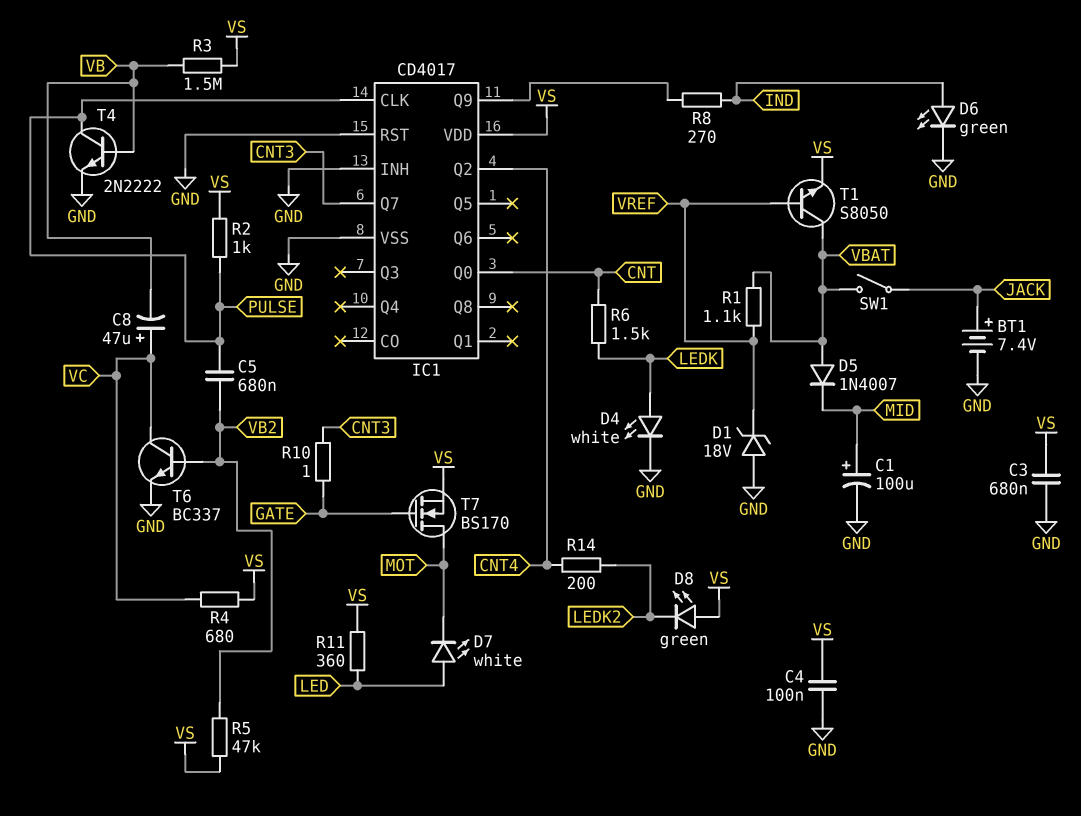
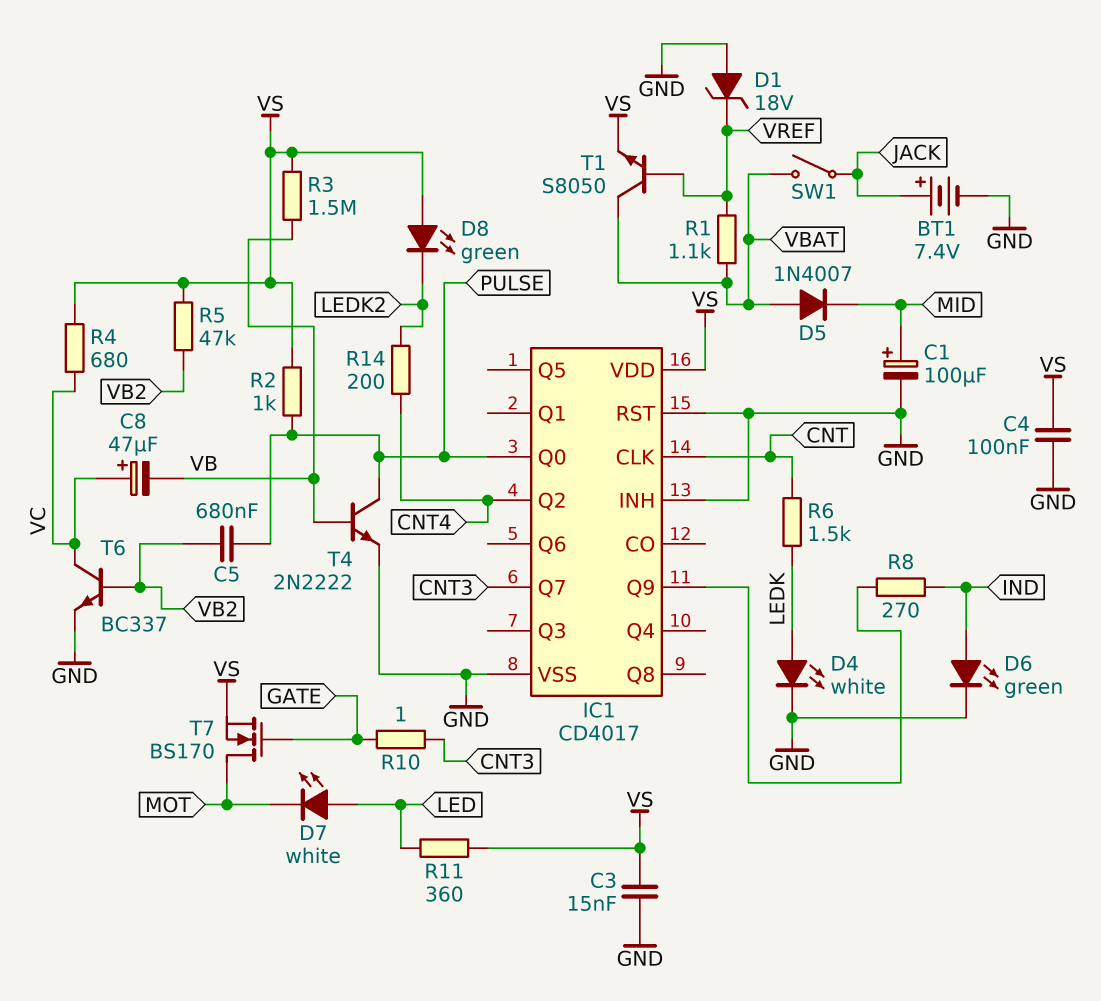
C3: 680nF (GND, VS) -> 15nF (GND, VS)
IC1 pin CLK: PULSE -> CNT
IC1 pin Q0: CNT -> PULSE

